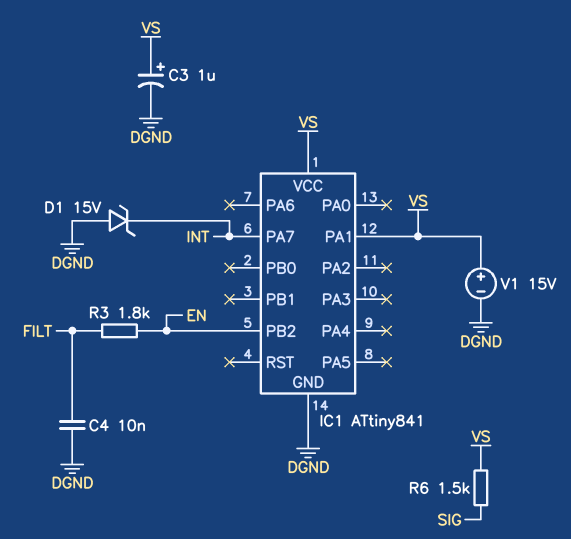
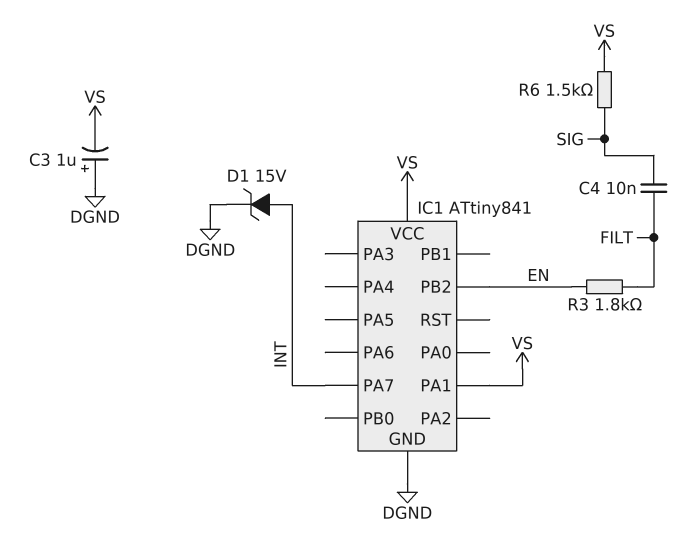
C3: 1uF (plus VS, minus DGND) -> 1uF (plus DGND, minus VS)
C4: 10nF (DGND, FILT) -> 10nF (FILT, SIG)
D1: zener 15V (A DGND, K INT) -> zener 15V (A INT, K DGND)
V1: 15V (plus VS, minus DGND) -> none

